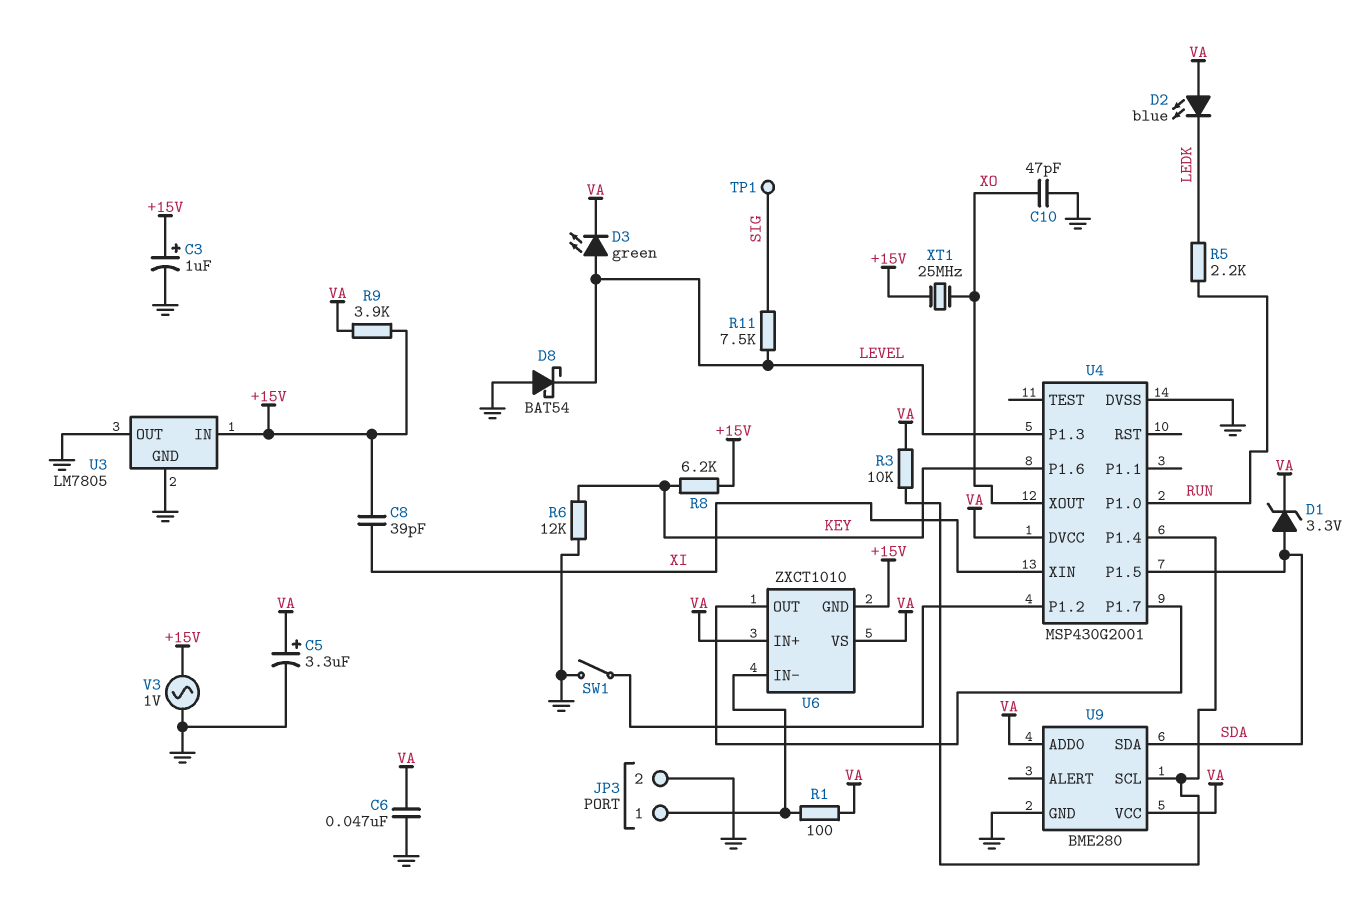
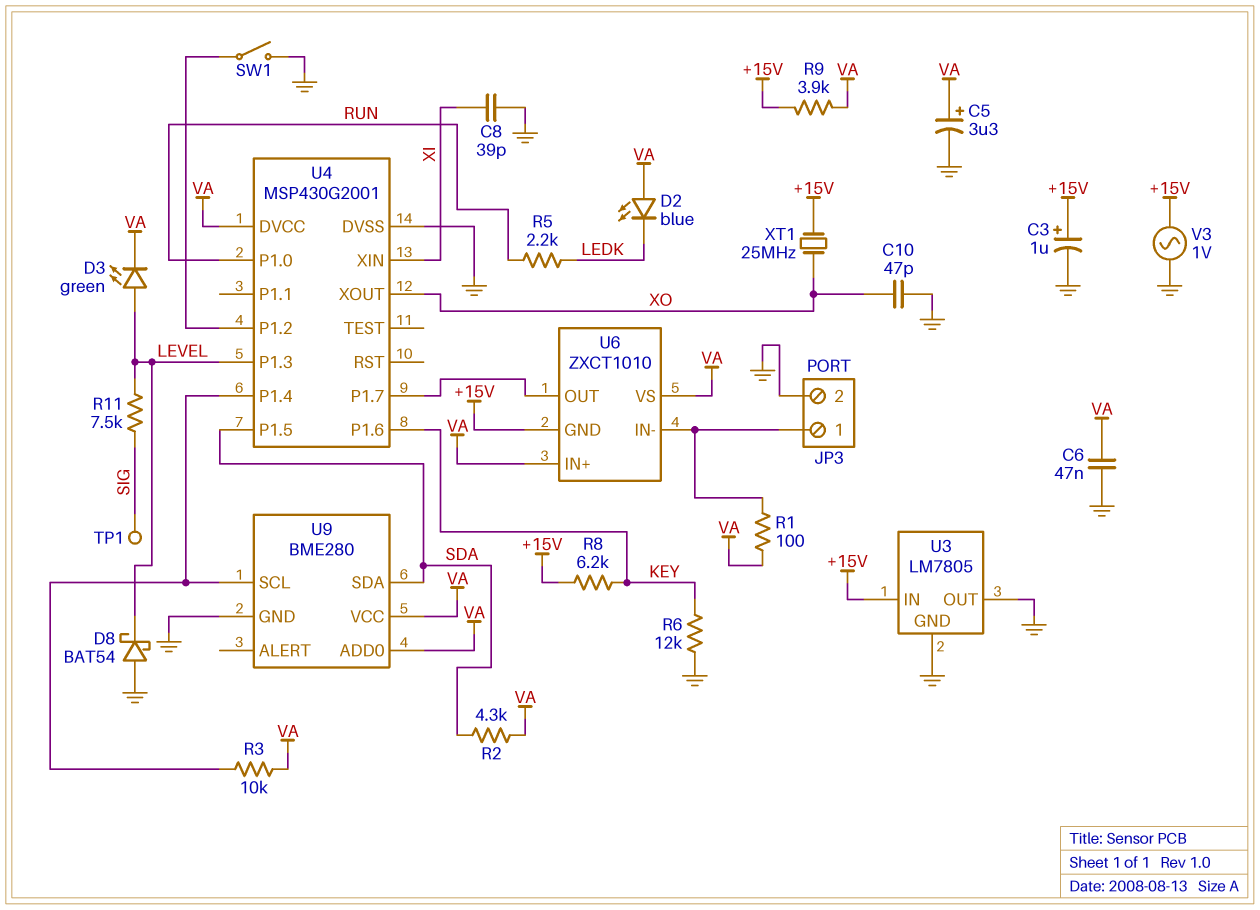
C8: 39pF (+15V, XI) -> 39pF (GND, XI)
D1: zener 3.3V (A SDA, K VA) -> none
R2: none -> 4.3k (SDA, VA)

